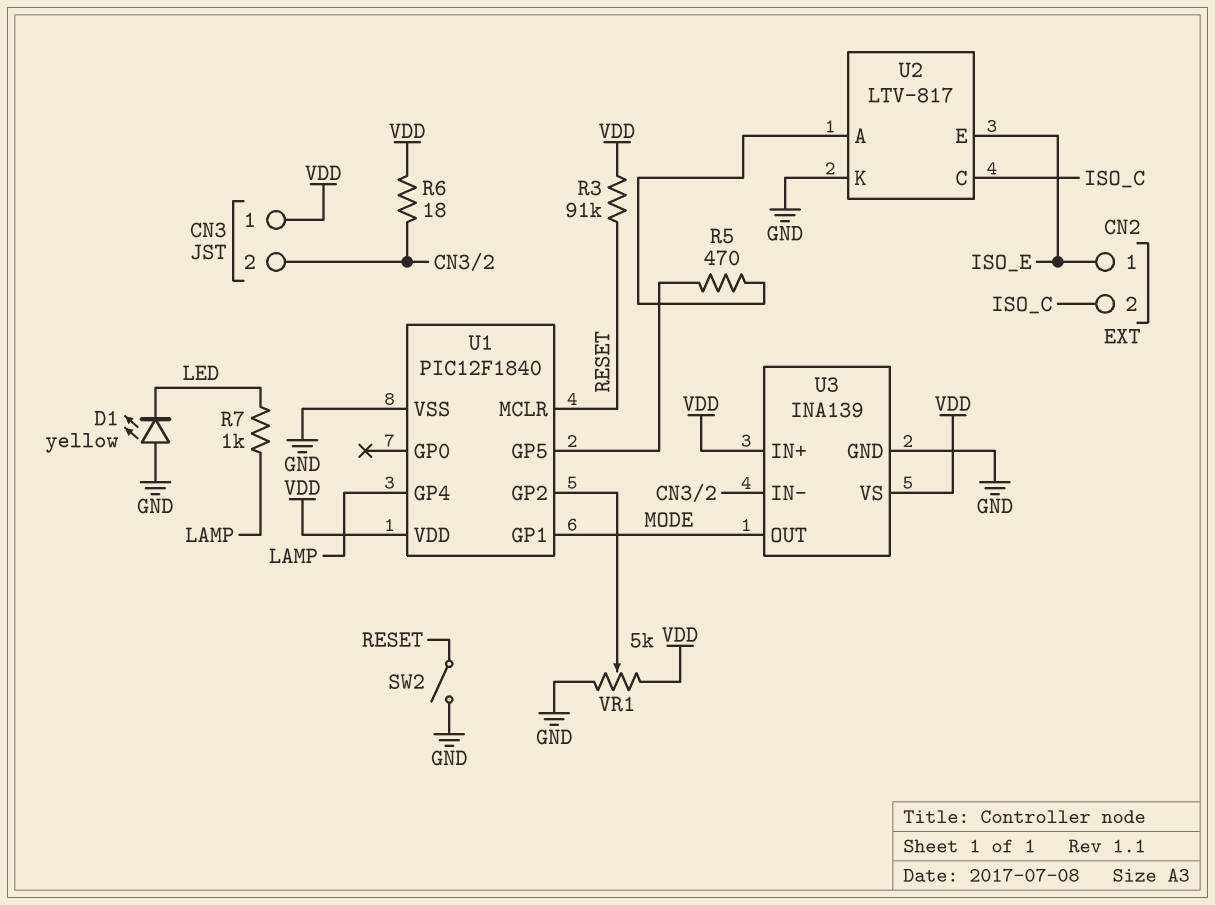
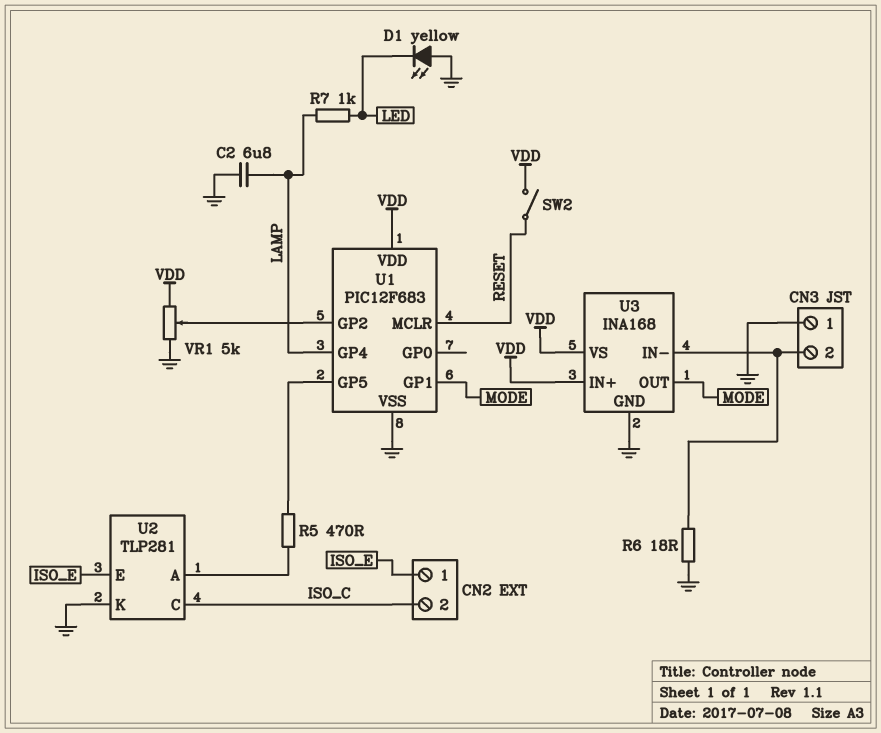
C2: none -> 6.8uF (GND, LAMP)
CN3 pin 1: VDD -> GND
R3: 91k (RESET, VDD) -> none
R6: 18 (CN3/2, VDD) -> 18 (CN3/2, GND)
SW2: switch (GND, RESET) -> switch (RESET, VDD)
U1: PIC12F1840 -> PIC12F683
U2: LTV-817 -> TLP281
U3: INA139 -> INA168

